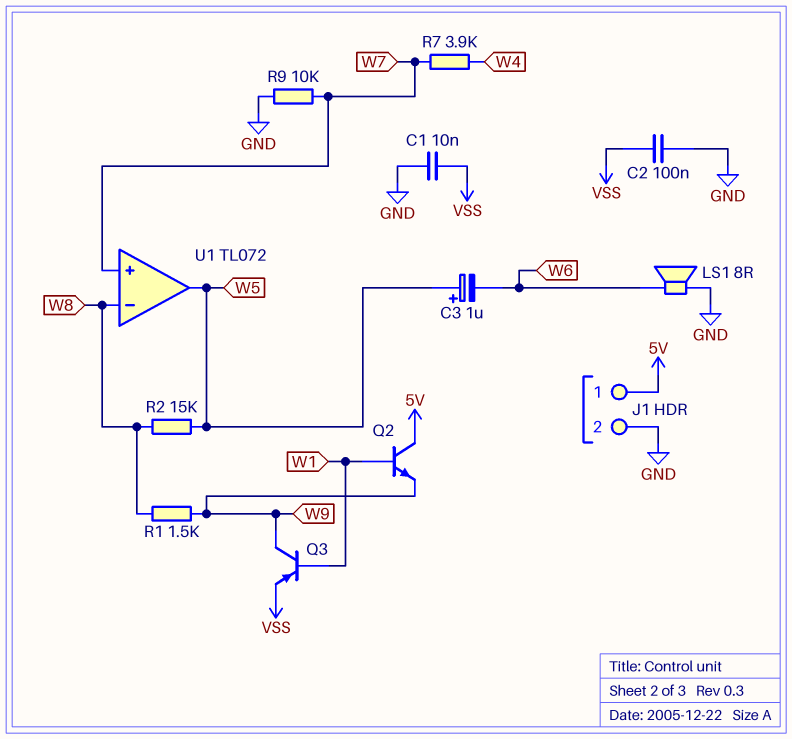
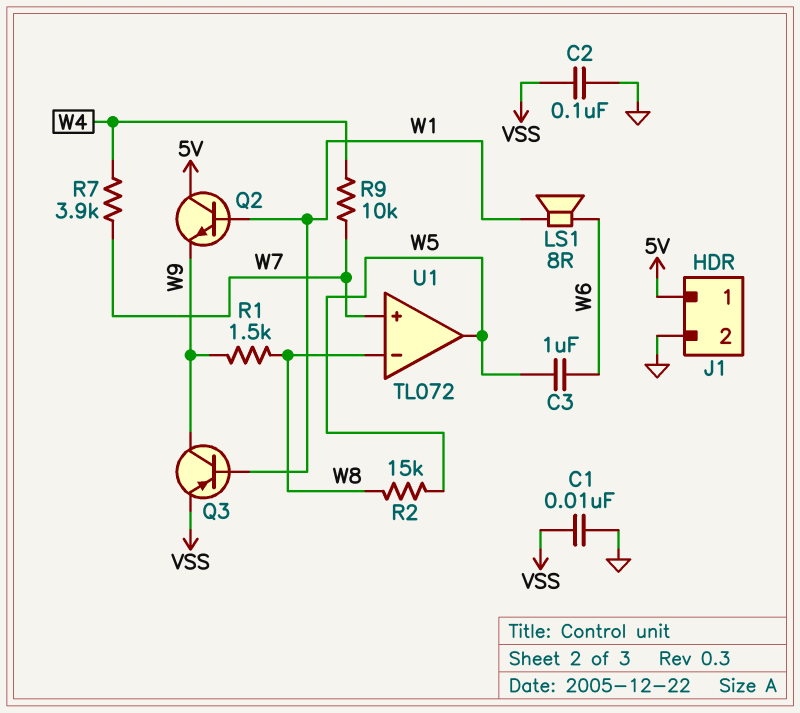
C3: 1uF (plus W5, minus W6) -> 1uF (W5, W6)
LS1: speaker 8R (GND, W6) -> speaker 8R (W1, W6)
R9: 10k (GND, W7) -> 10k (W4, W7)

